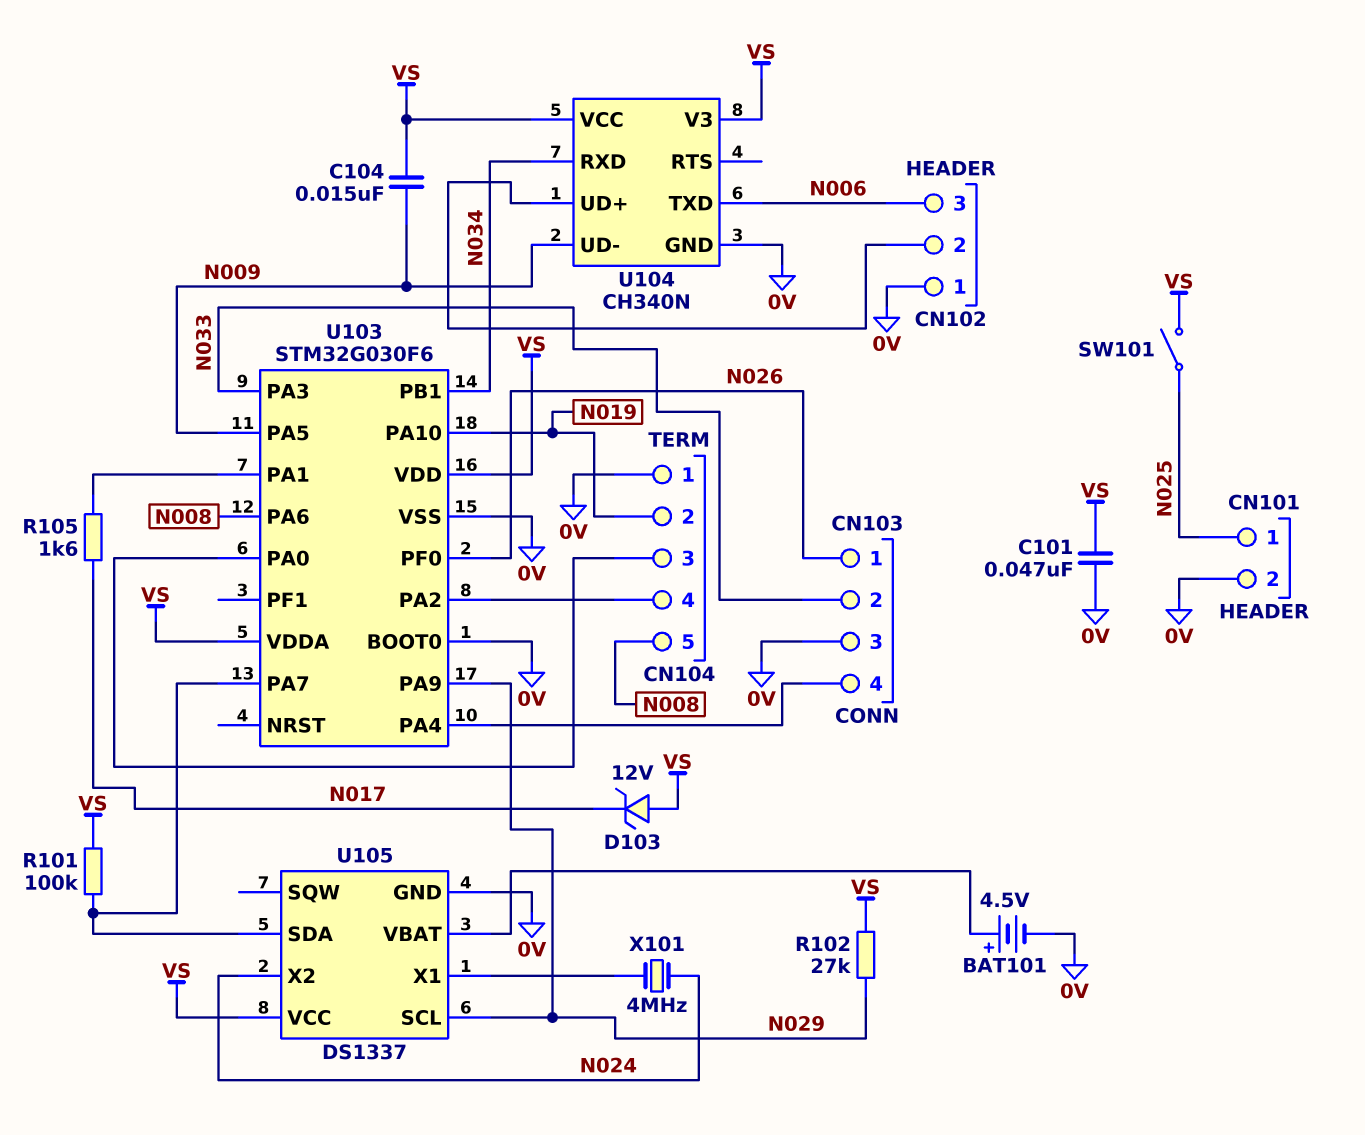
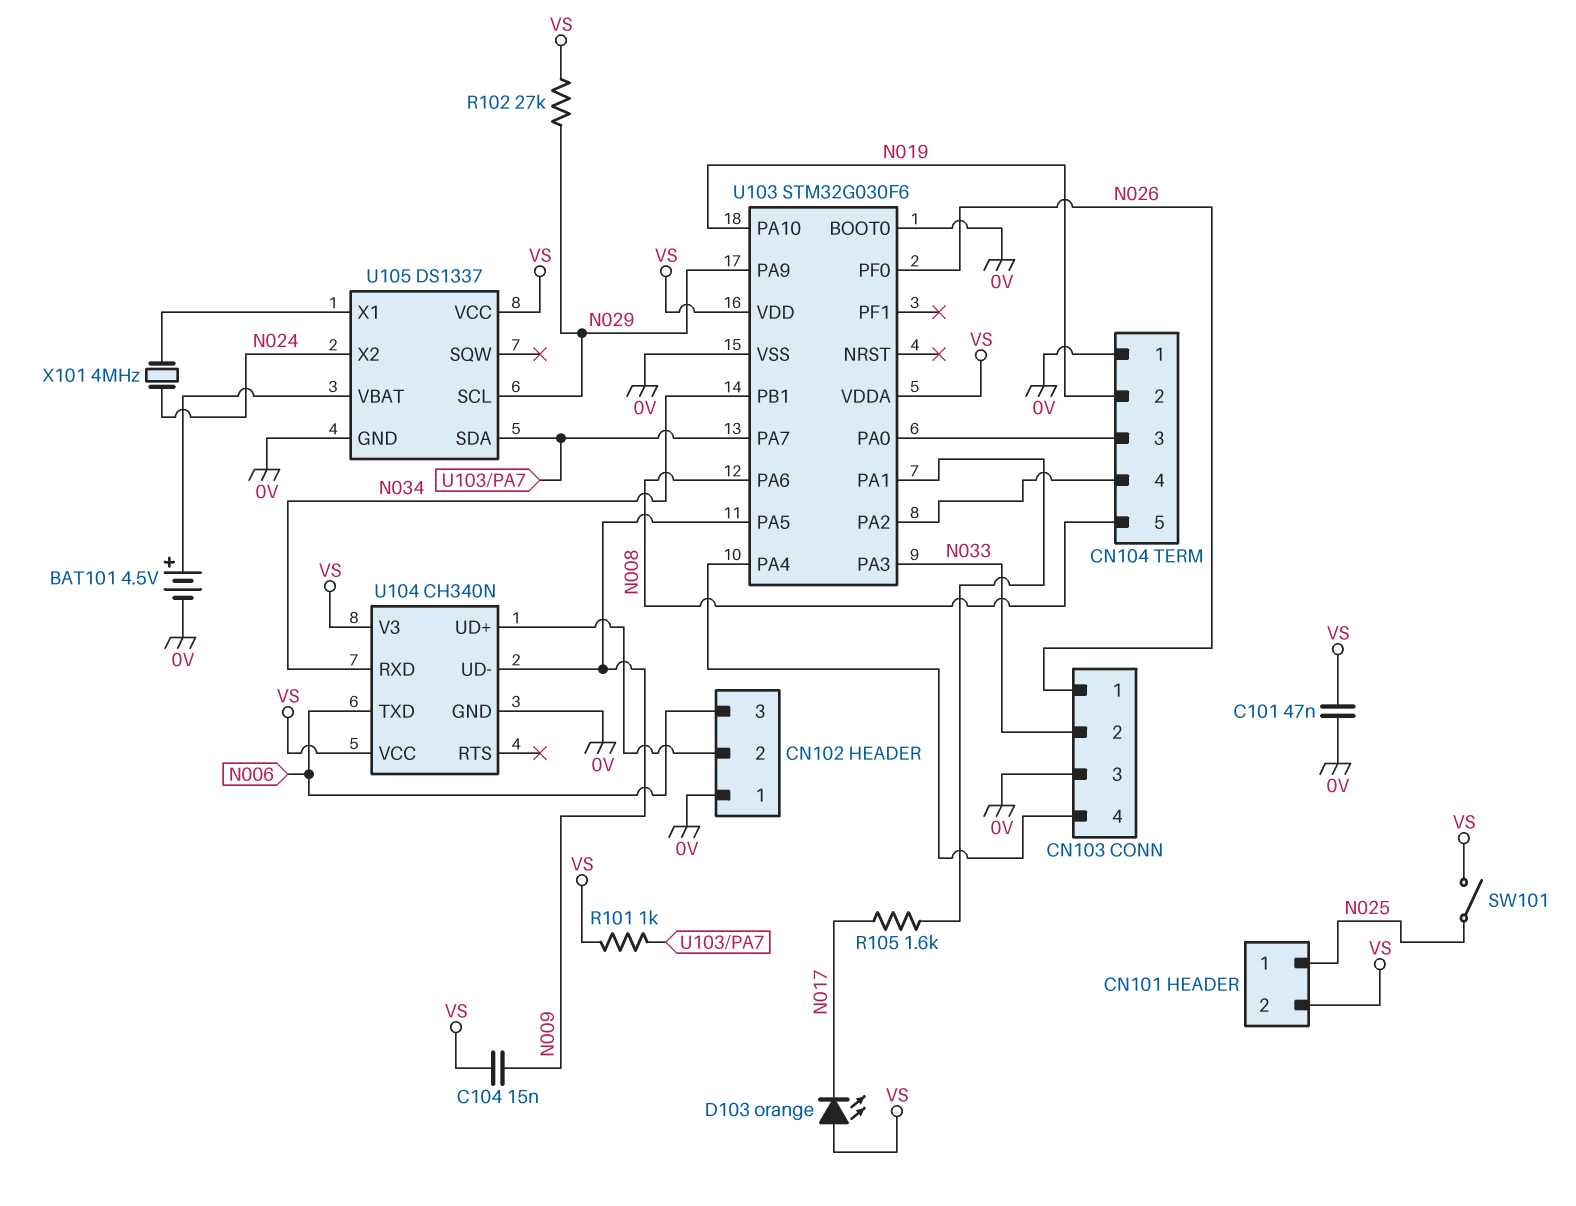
CN101 pin 2: 0V -> VS
D103: zener 12V (A VS, K N017) -> LED orange (A VS, K N017)
R101: 100k (U103/PA7, VS) -> 1k (U103/PA7, VS)

